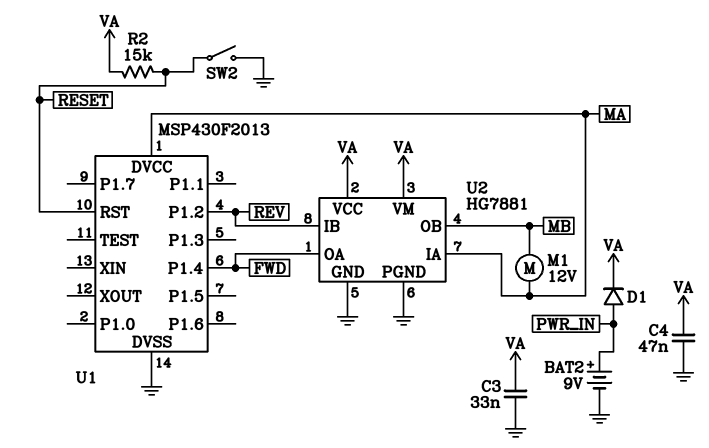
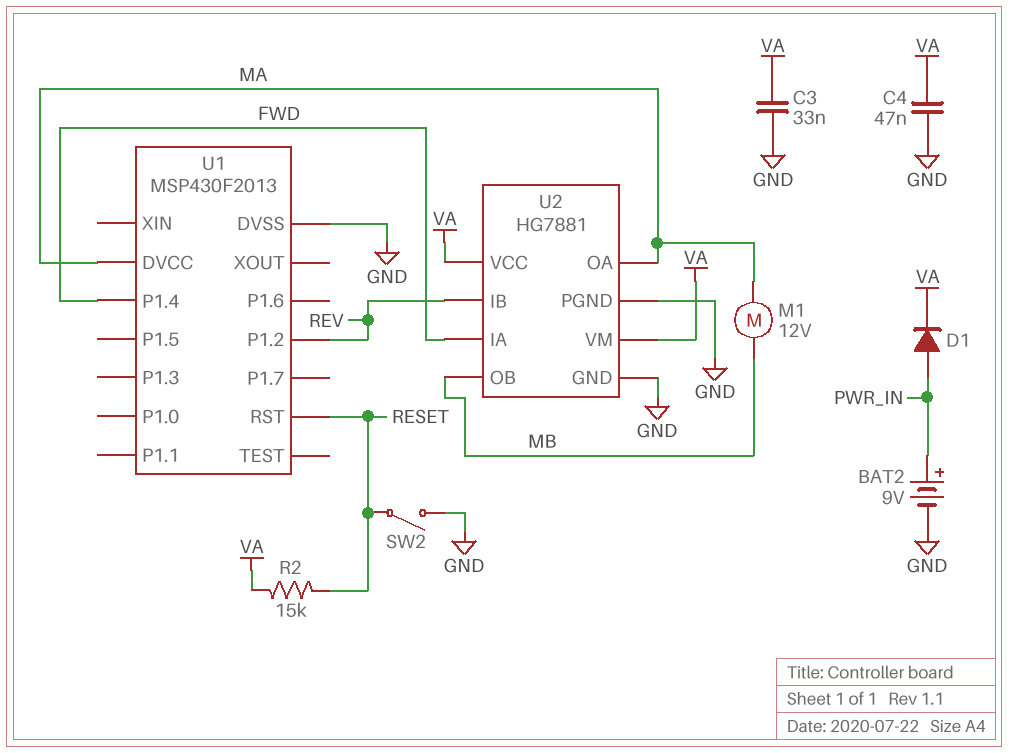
U2 pin IA: MA -> FWD
U2 pin OA: FWD -> MA

